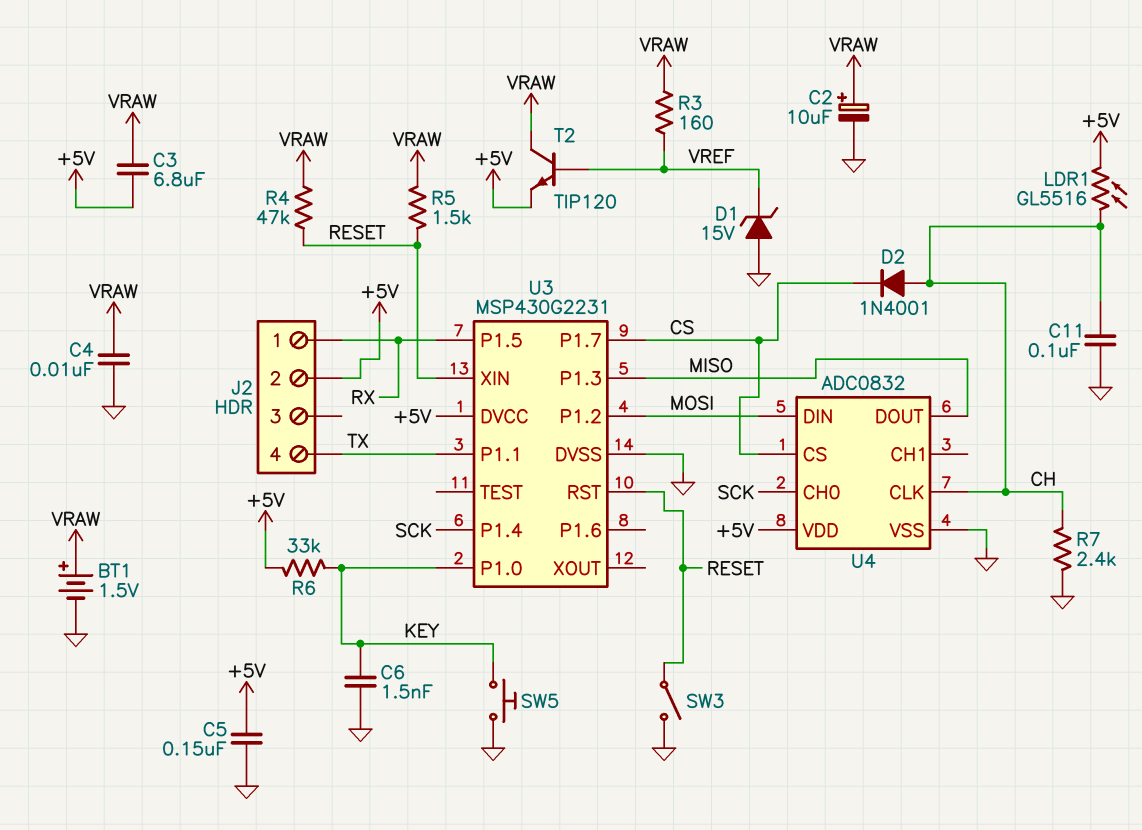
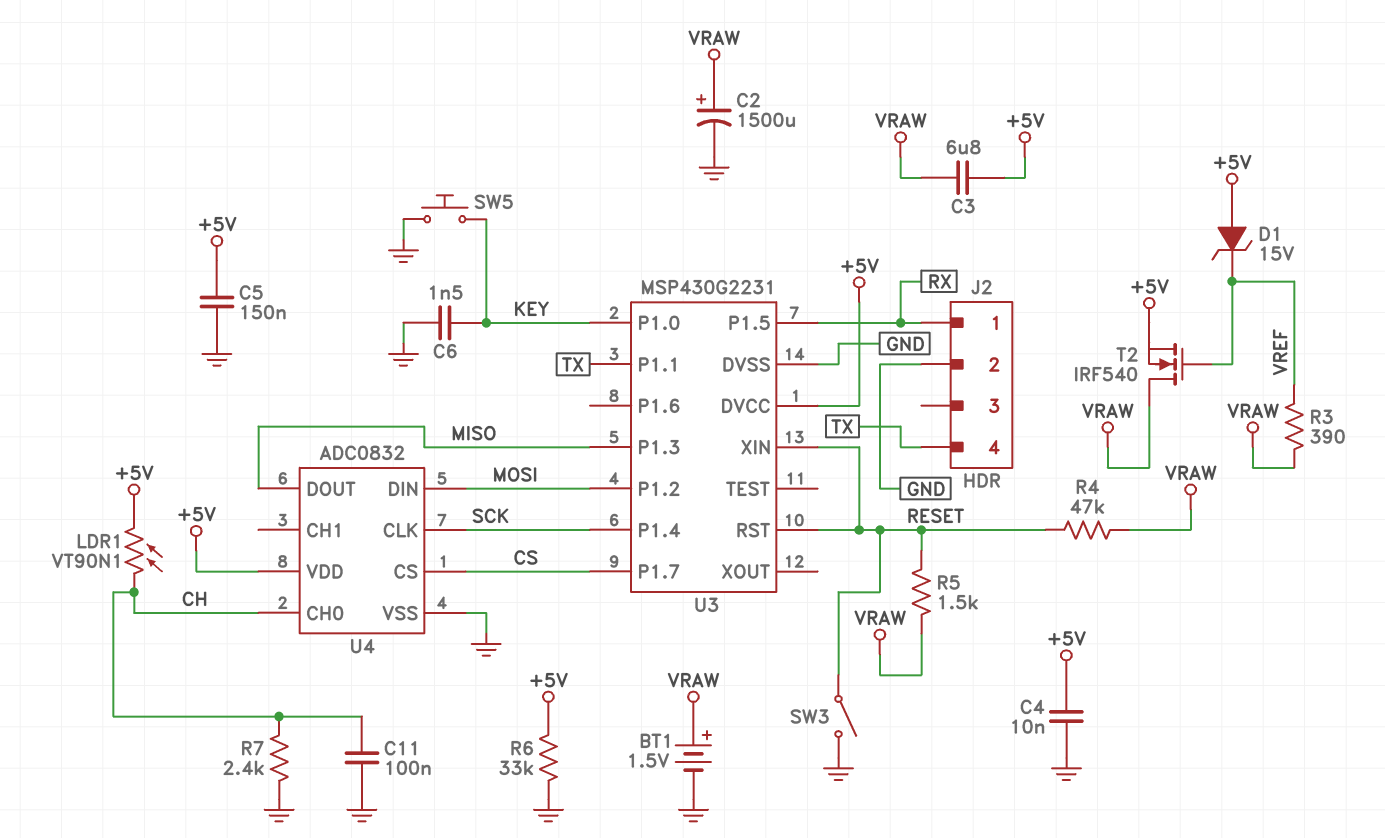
C2: 10uF (plus VRAW, minus GND) -> 1500uF (plus VRAW, minus GND)
C4: 10nF (GND, VRAW) -> 10nF (+5V, GND)
D1: zener 15V (A GND, K VREF) -> zener 15V (A +5V, K VREF)
D2: diode 1N4001 (A CH, K CS) -> none
J2 pin 2: +5V -> GND
LDR1: GL5516 (+5V, CH) -> VT90N1 (+5V, CH)
R3: 160 (VRAW, VREF) -> 390 (VRAW, VREF)
R6: 33k (+5V, KEY) -> 33k (+5V, GND)
T2: NPN TIP120 (B VREF, C VRAW, E +5V) -> NMOS IRF540 (G VREF, D VRAW, S +5V)
U4 pin CH0: SCK -> CH
U4 pin CLK: CH -> SCK

